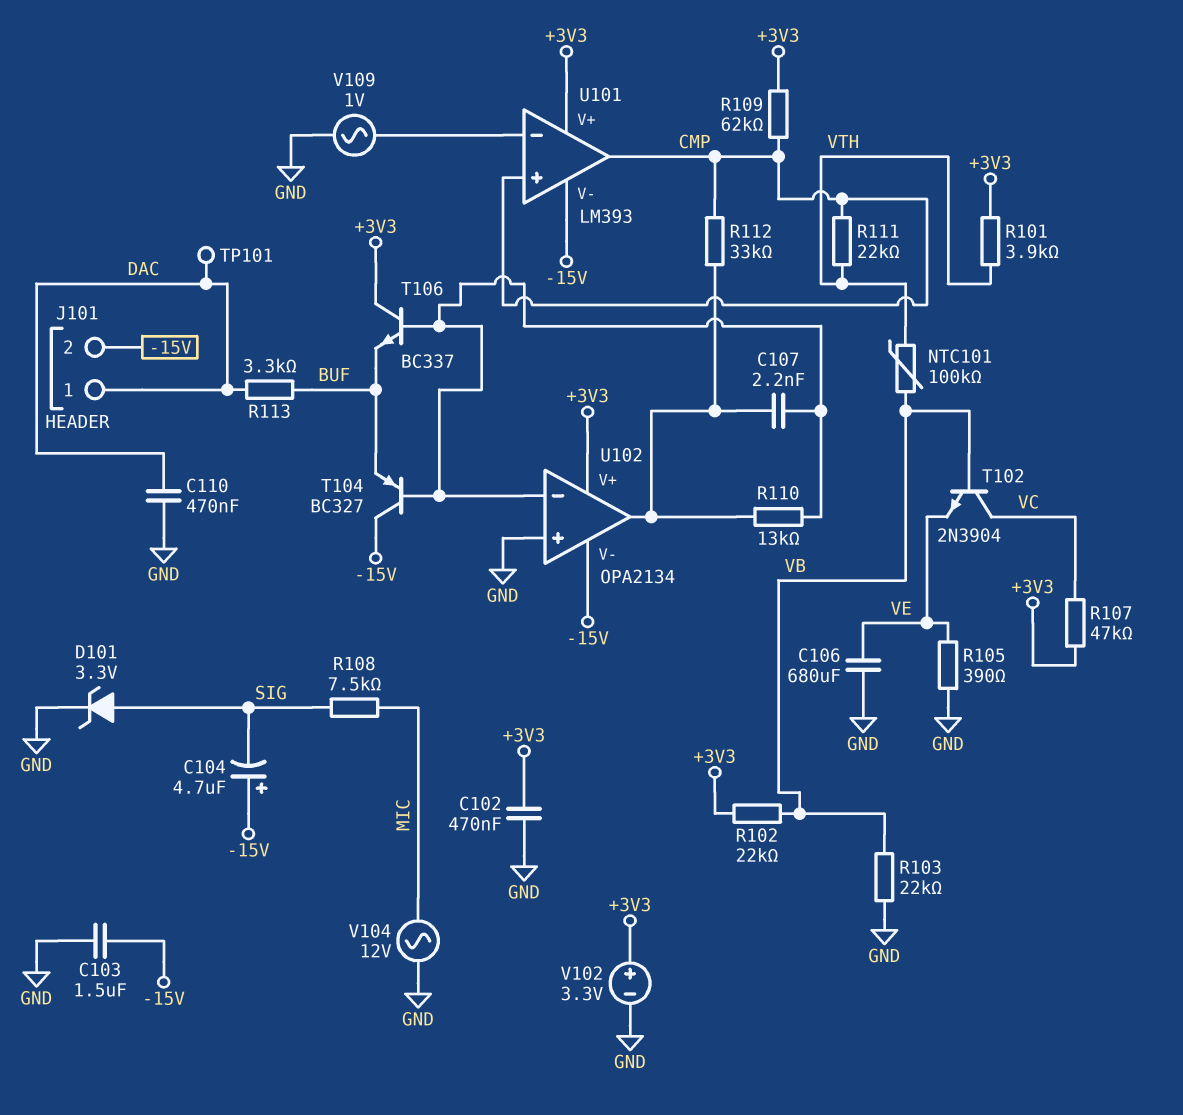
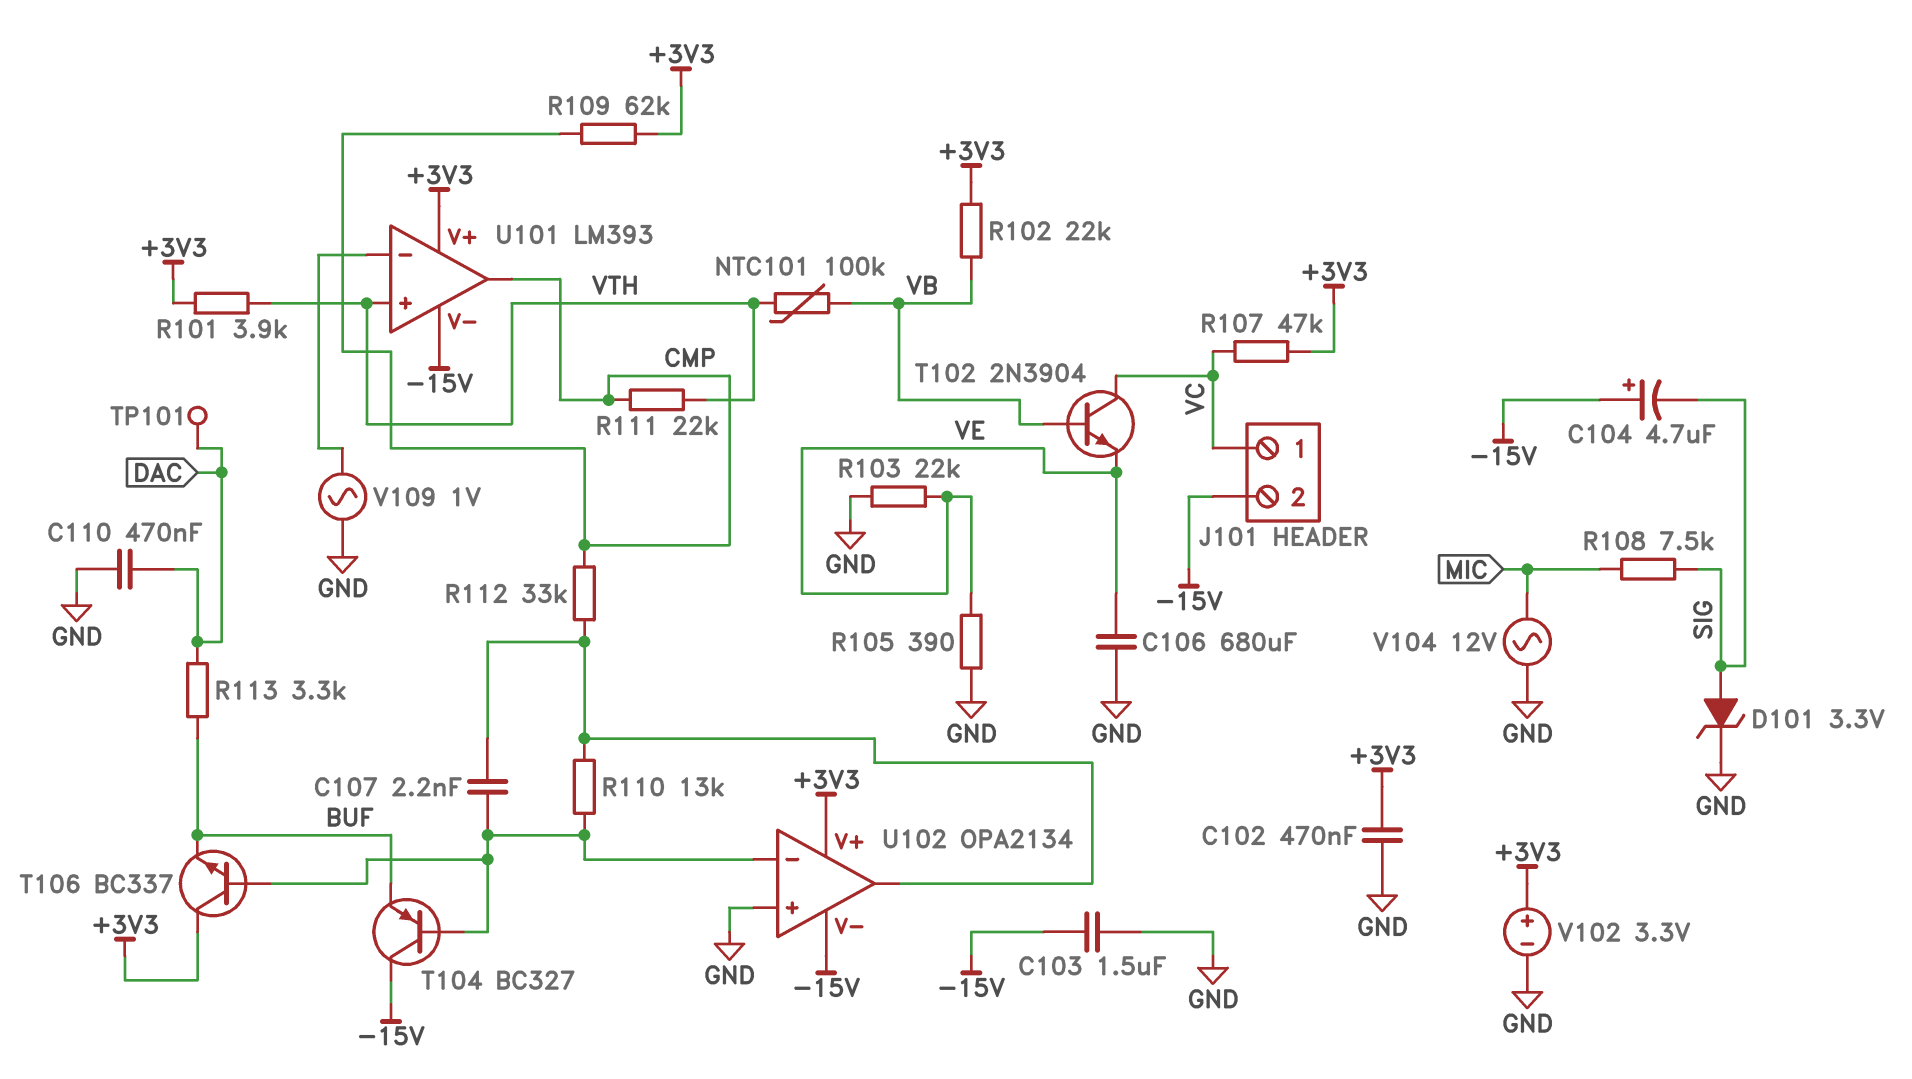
J101 pin 1: DAC -> VC
R103: 22k (GND, VB) -> 22k (GND, VE)
U101 pin in+: CMP -> VTH

